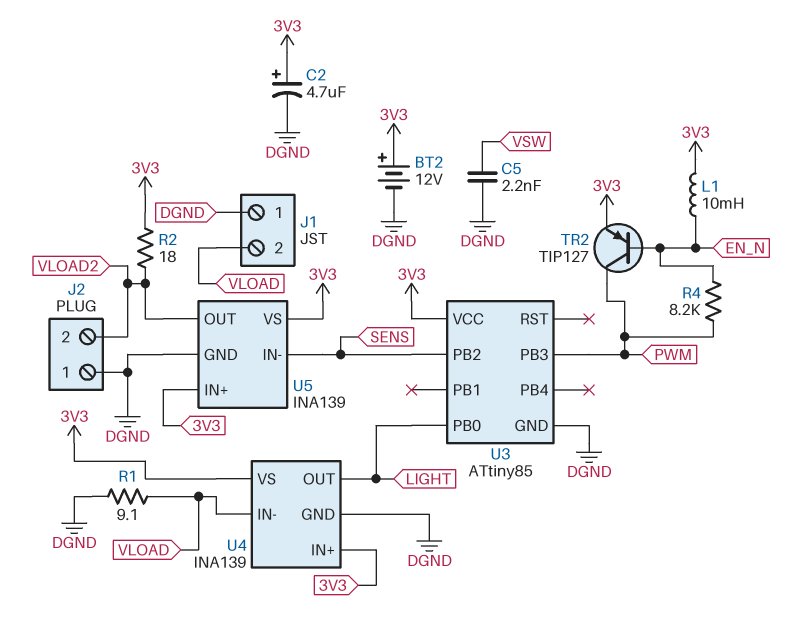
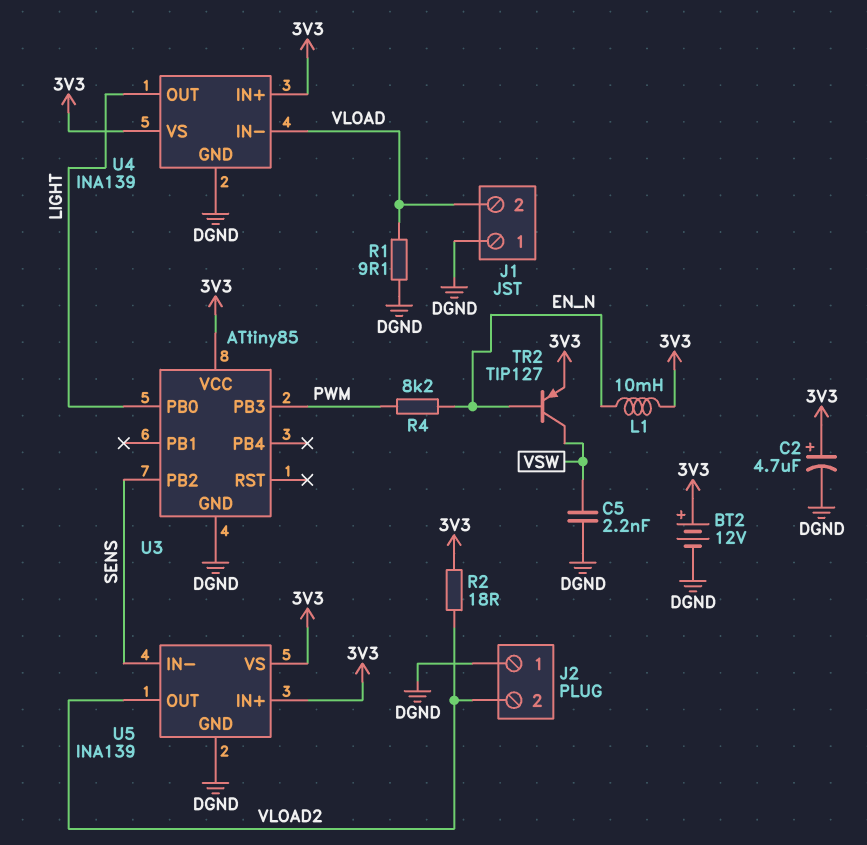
TR2: PNP TIP127 (B EN_N, C PWM, E 3V3) -> PNP TIP127 (B EN_N, C VSW, E 3V3)

